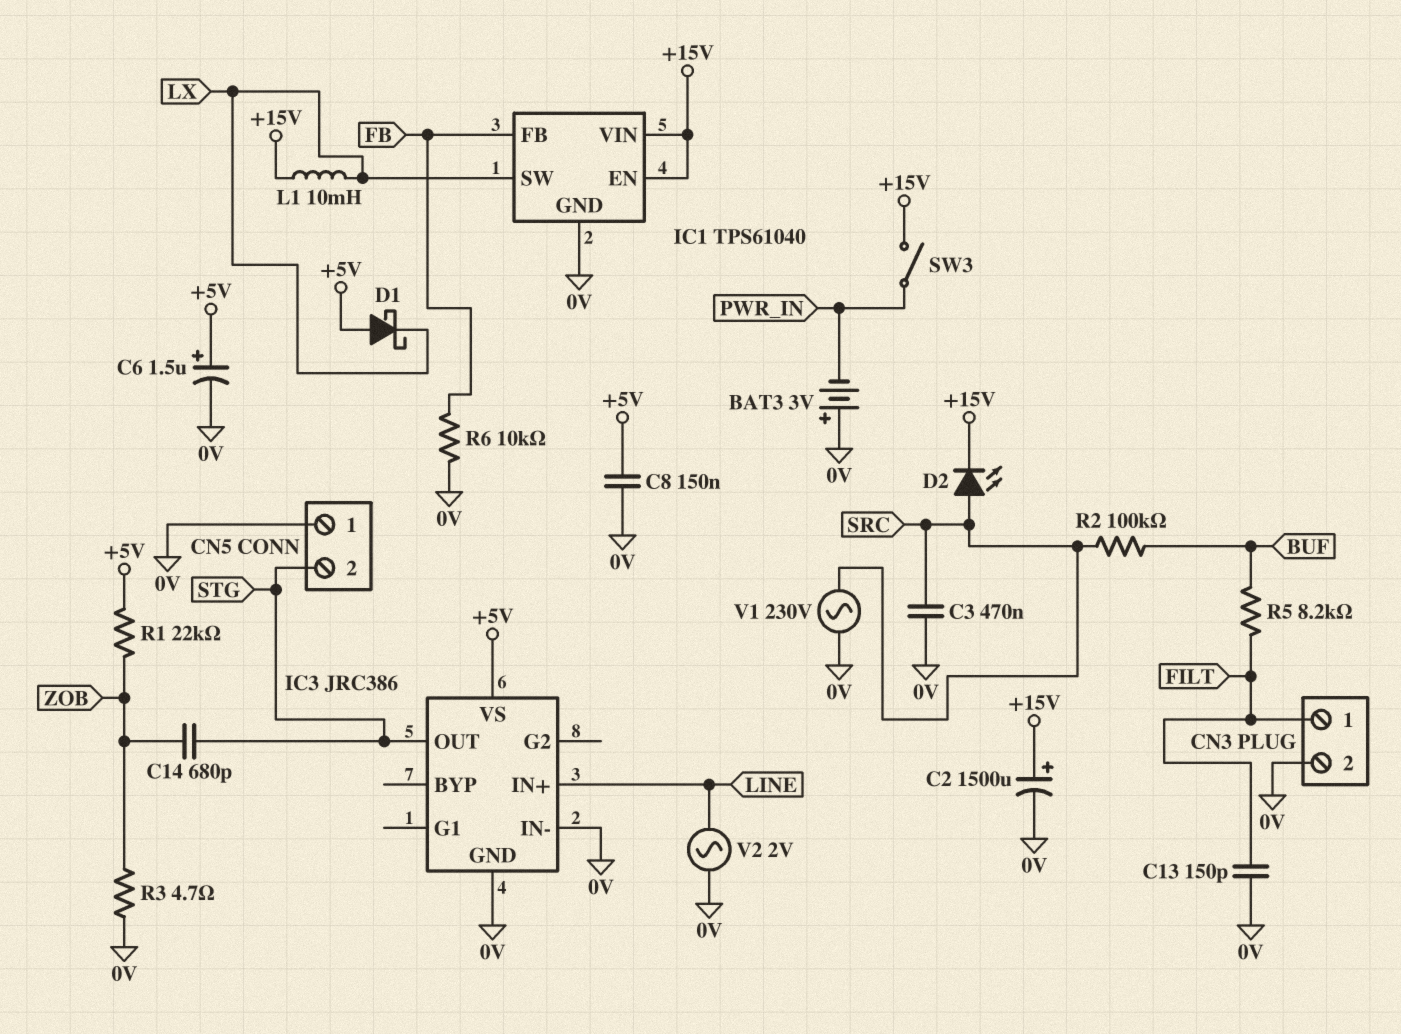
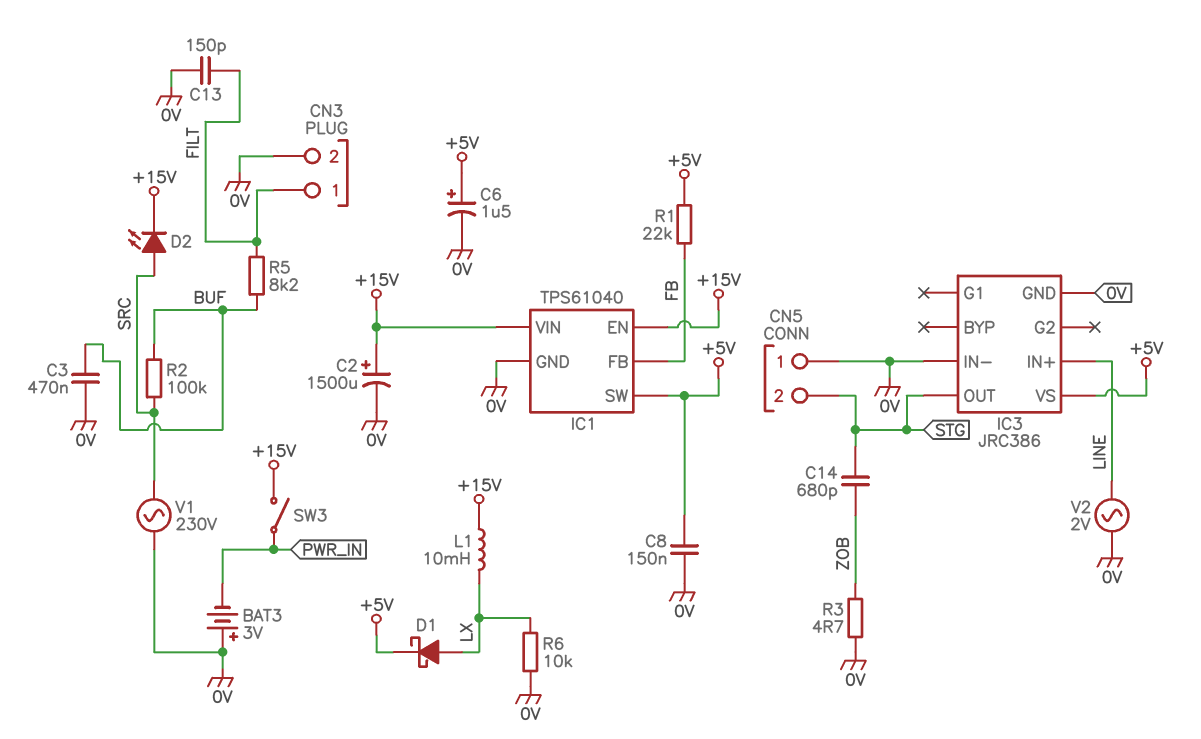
C3: 470nF (0V, SRC) -> 470nF (0V, BUF)
D1: schottky (A +5V, K LX) -> schottky (A LX, K +5V)
IC1 pin SW: LX -> +5V
R1: 22k (+5V, ZOB) -> 22k (+5V, FB)
R6: 10k (0V, FB) -> 10k (0V, LX)

